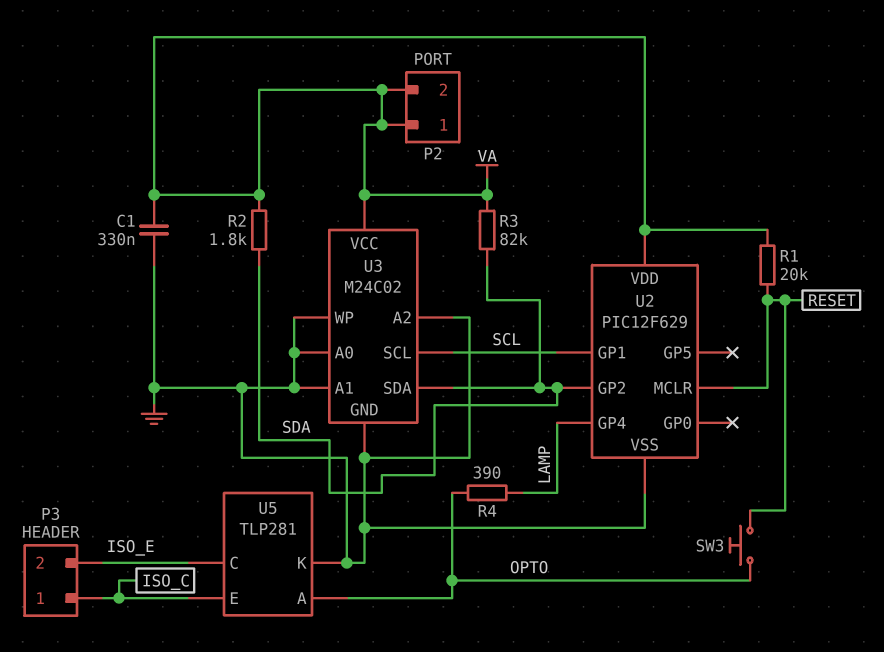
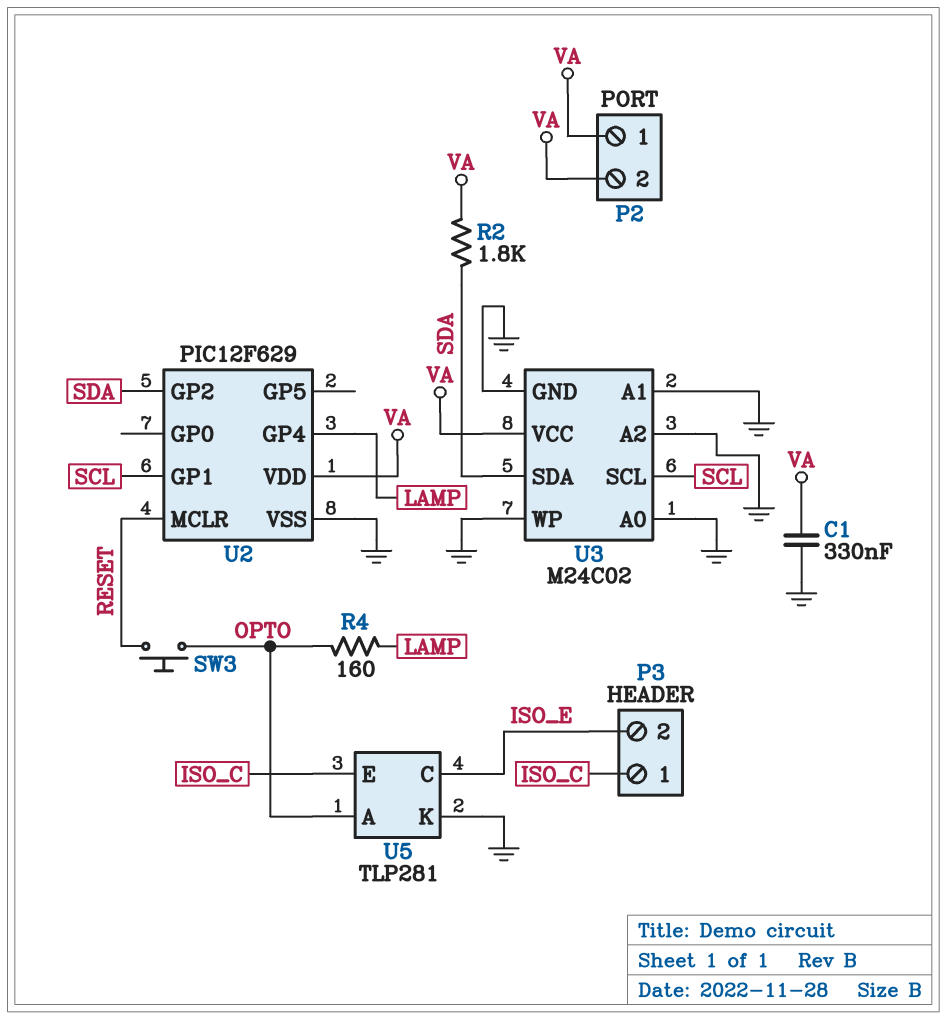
R1: 20k (RESET, VA) -> none
R3: 82k (SDA, VA) -> none
R4: 390 (LAMP, OPTO) -> 160 (LAMP, OPTO)

